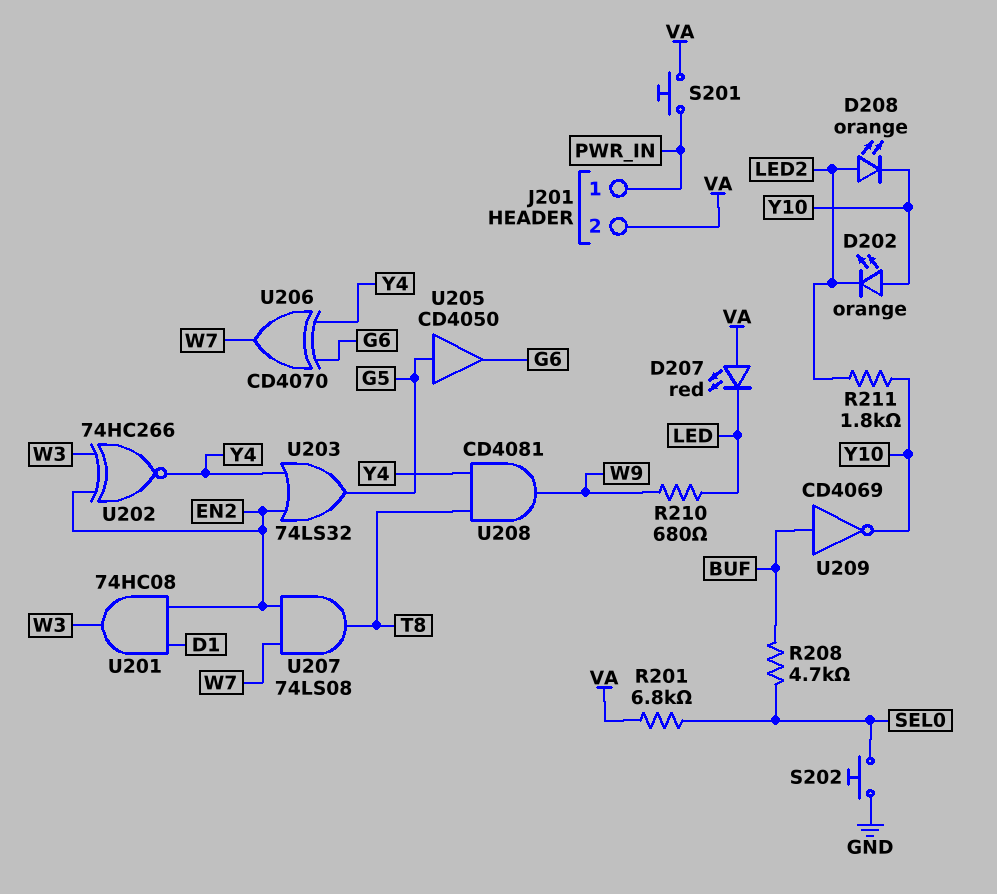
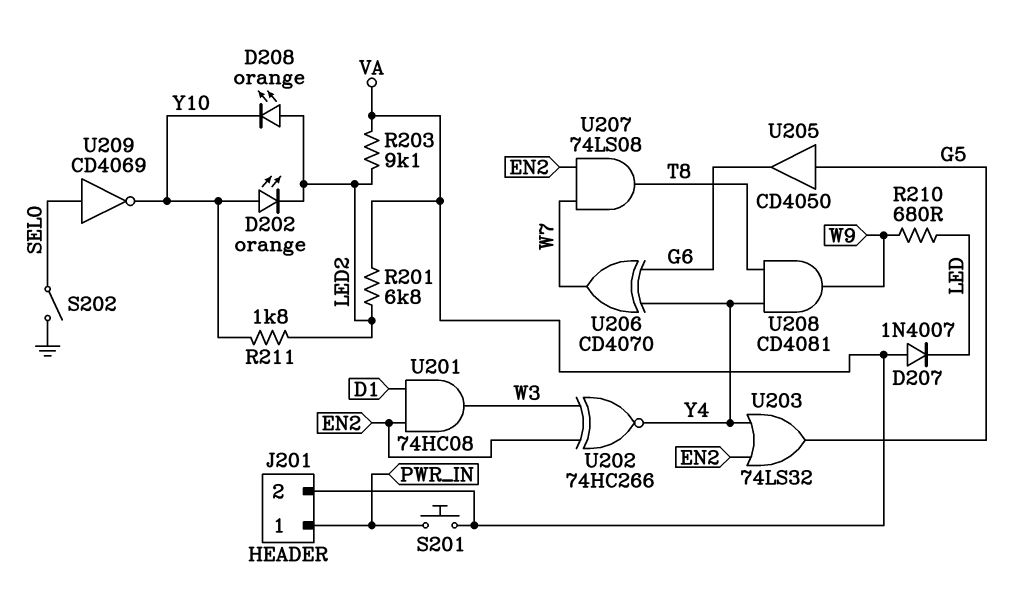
D207: LED red (A VA, K LED) -> diode 1N4007 (A VA, K LED)
R201: 6.8k (SEL0, VA) -> 6.8k (LED2, VA)
R203: none -> 9.1k (LED2, VA)
R208: 4.7k (BUF, SEL0) -> none
S202: button (GND, SEL0) -> switch (GND, SEL0)
U209: NOT CD4069 (in BUF, out Y10) -> NOT CD4069 (in SEL0, out Y10)

